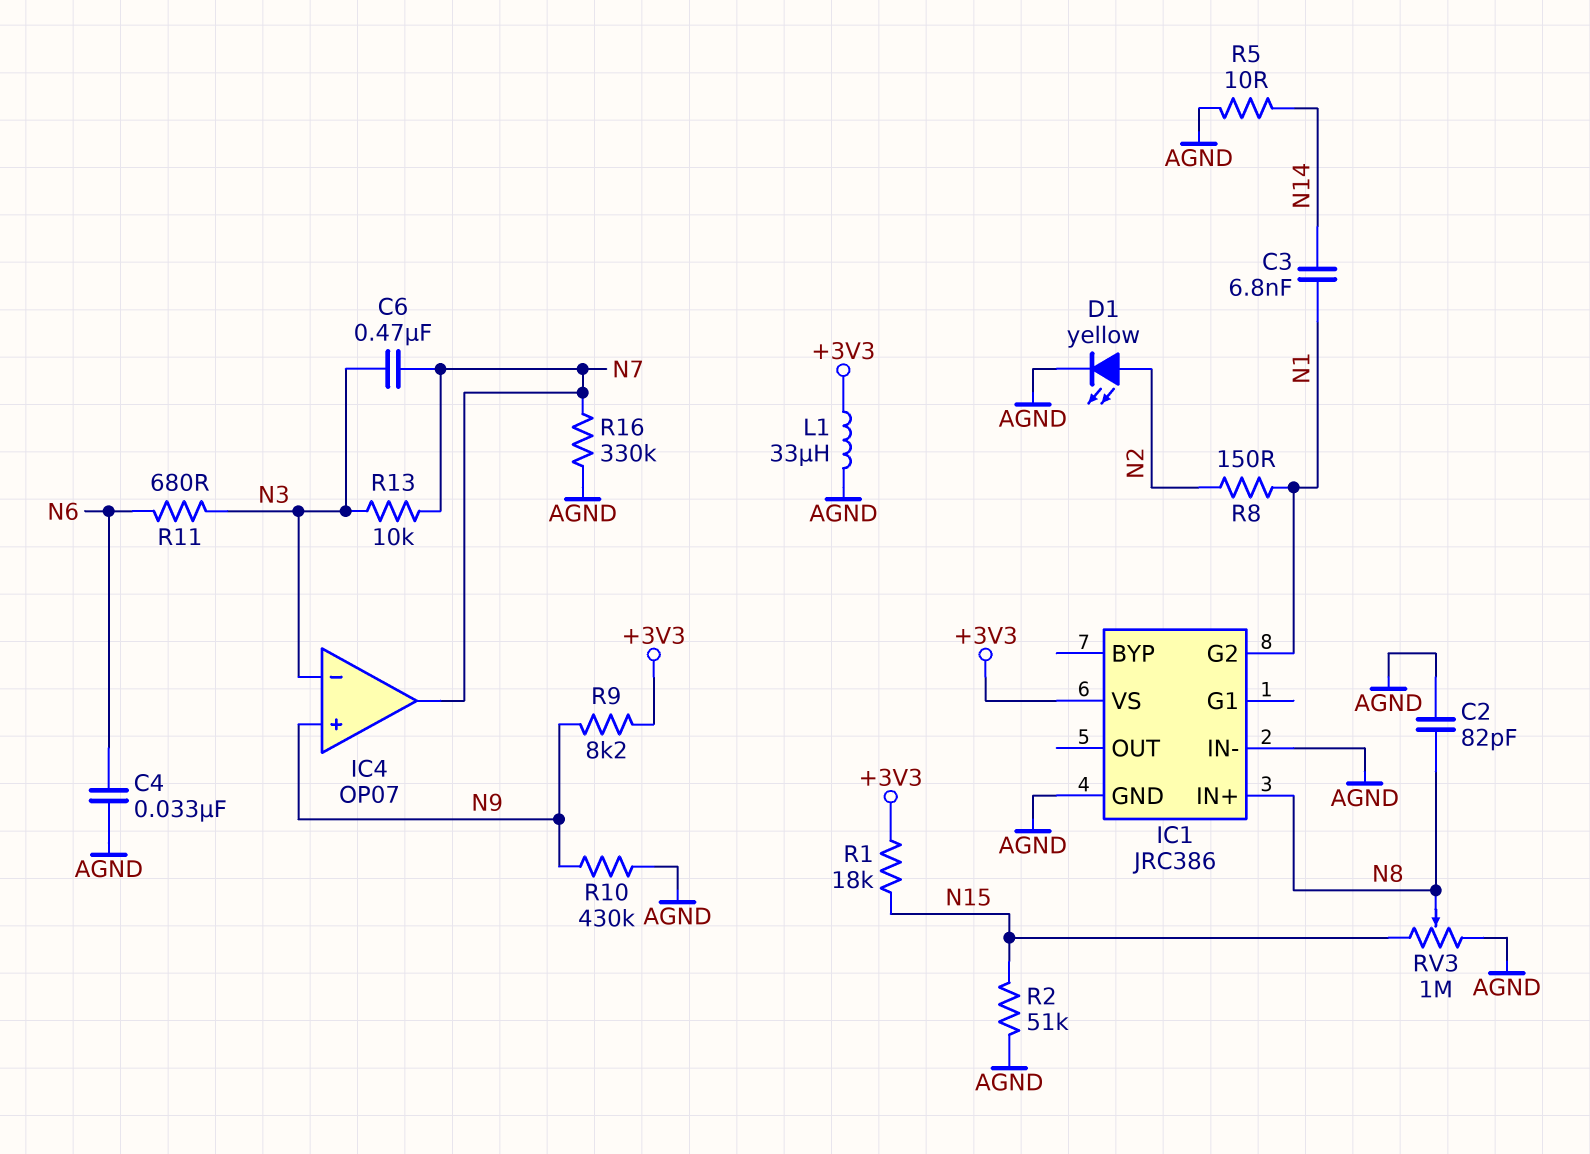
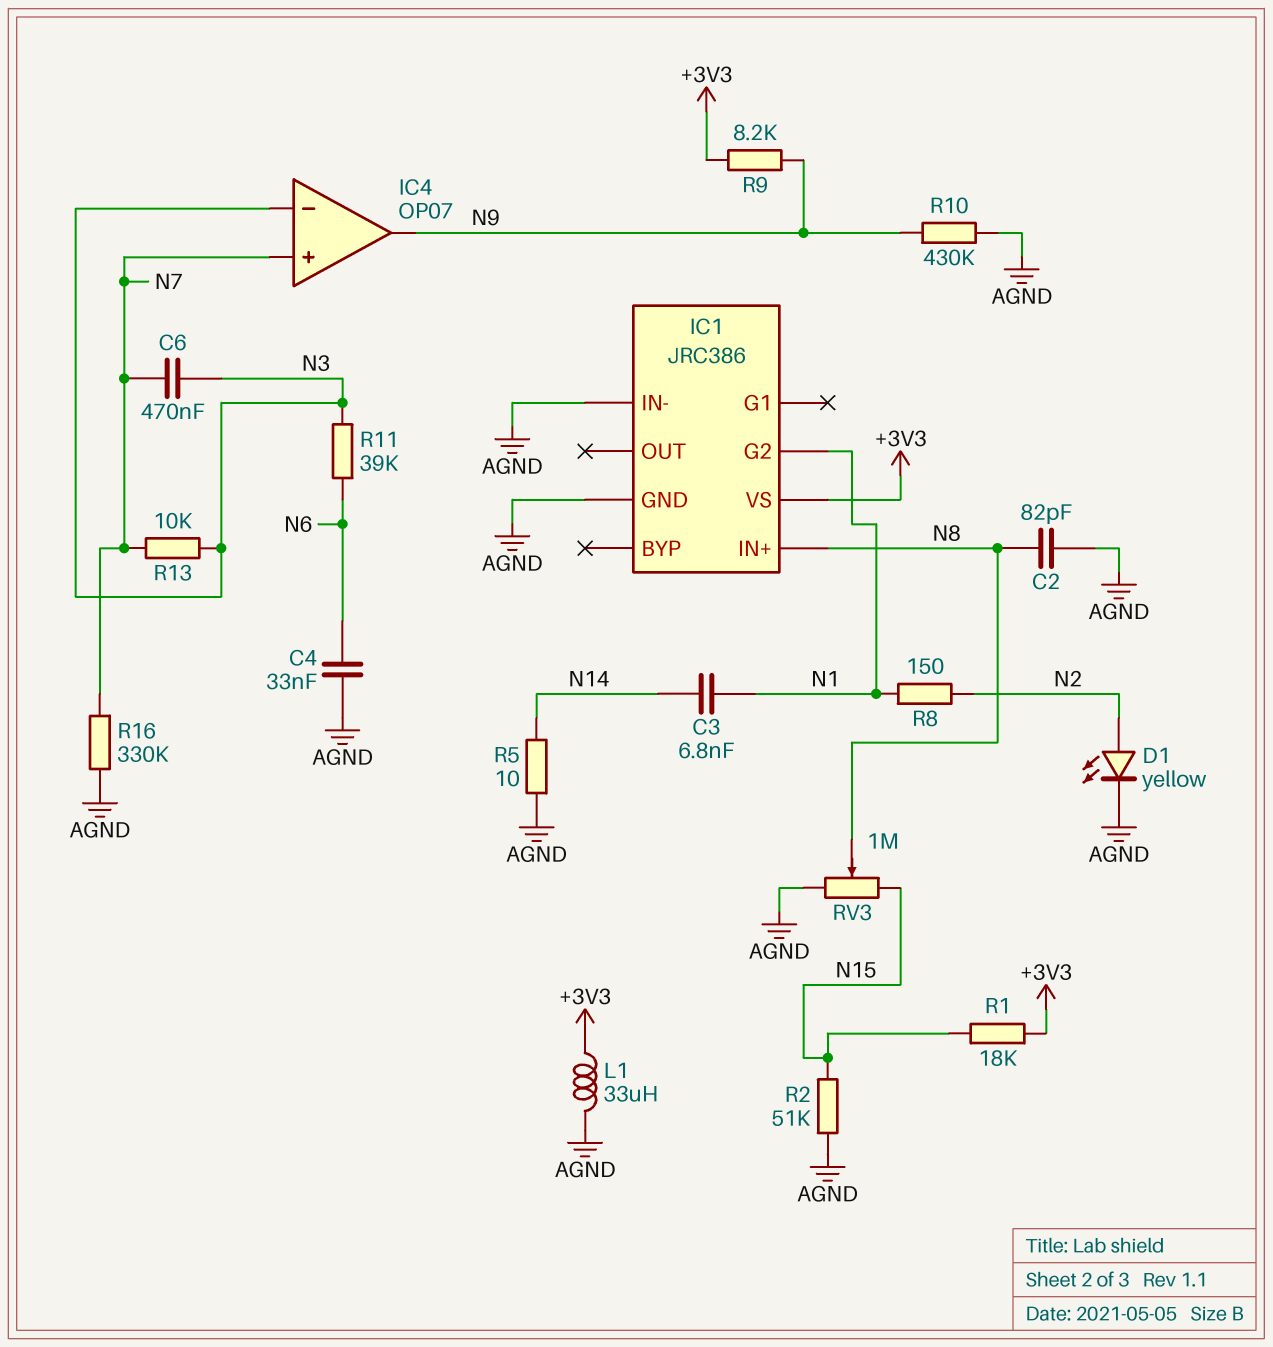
IC4 pin in+: N9 -> N7
IC4 pin out: N7 -> N9
R11: 680 (N3, N6) -> 39k (N3, N6)

